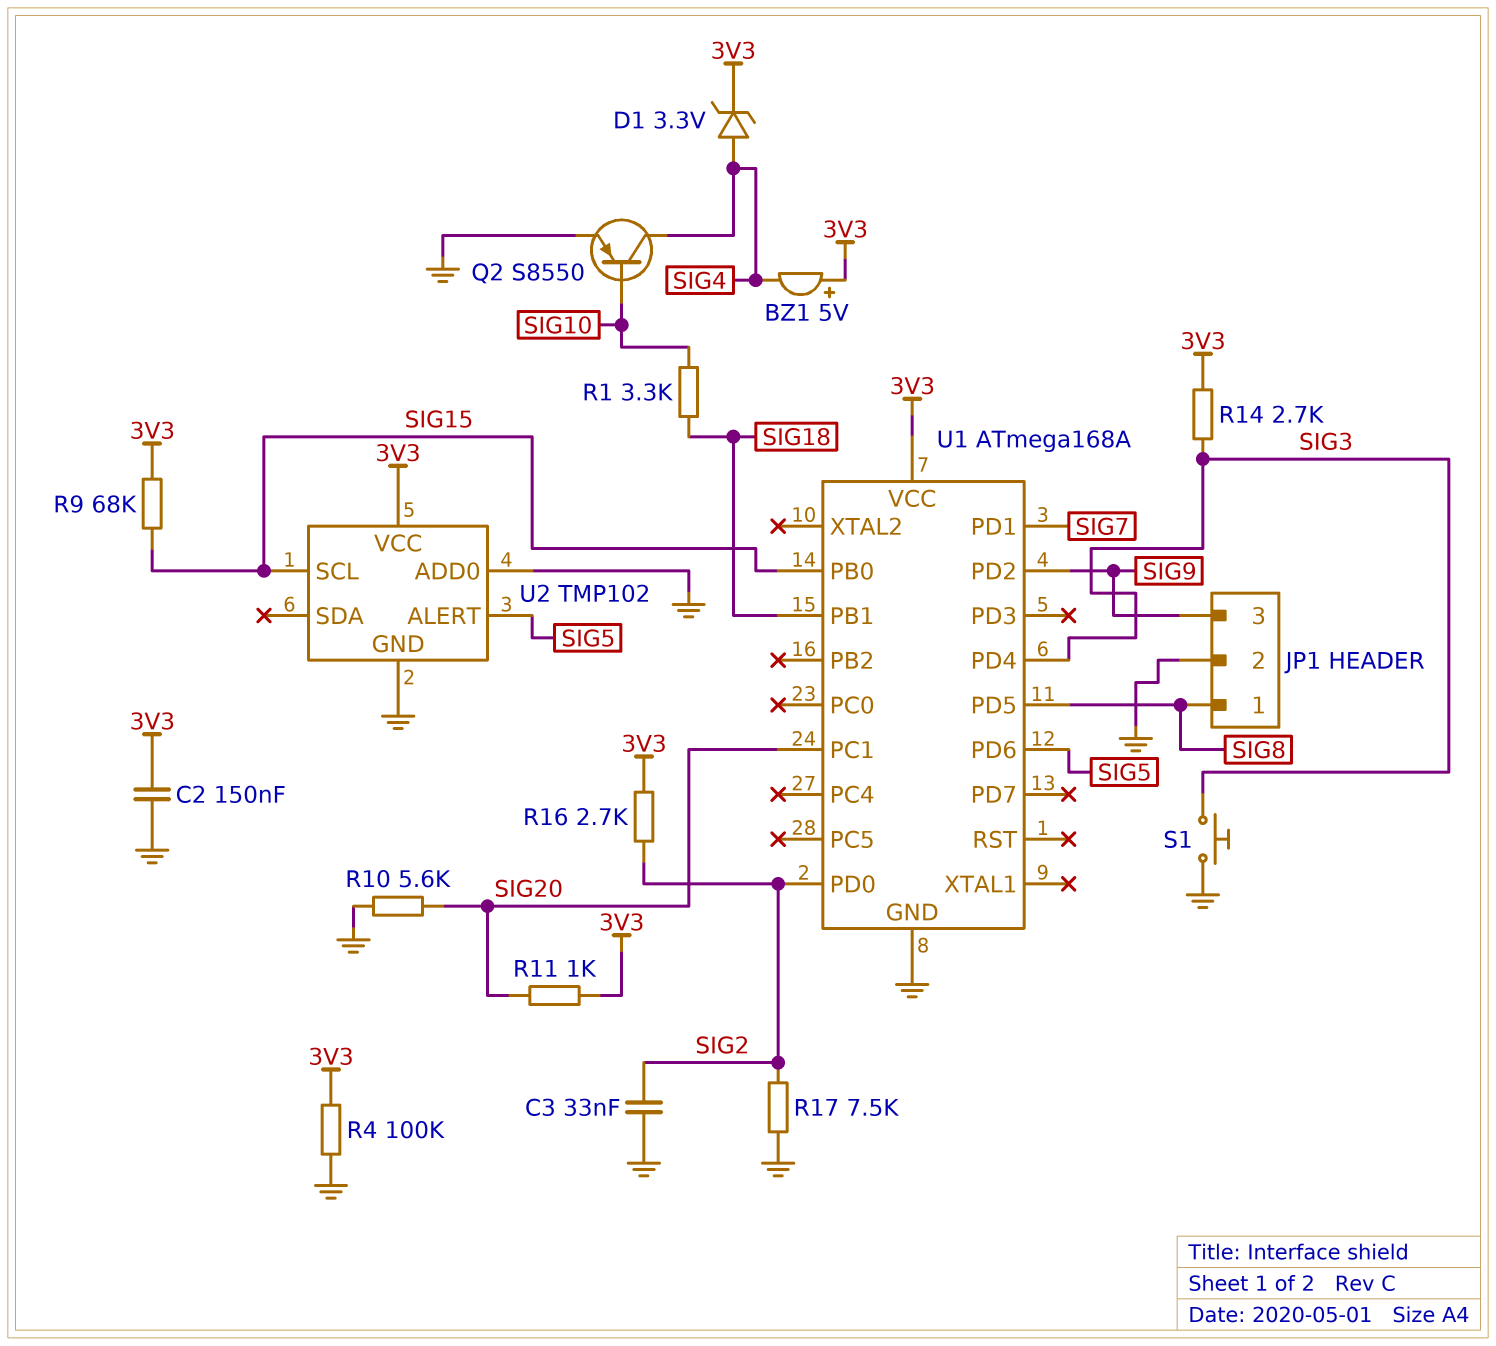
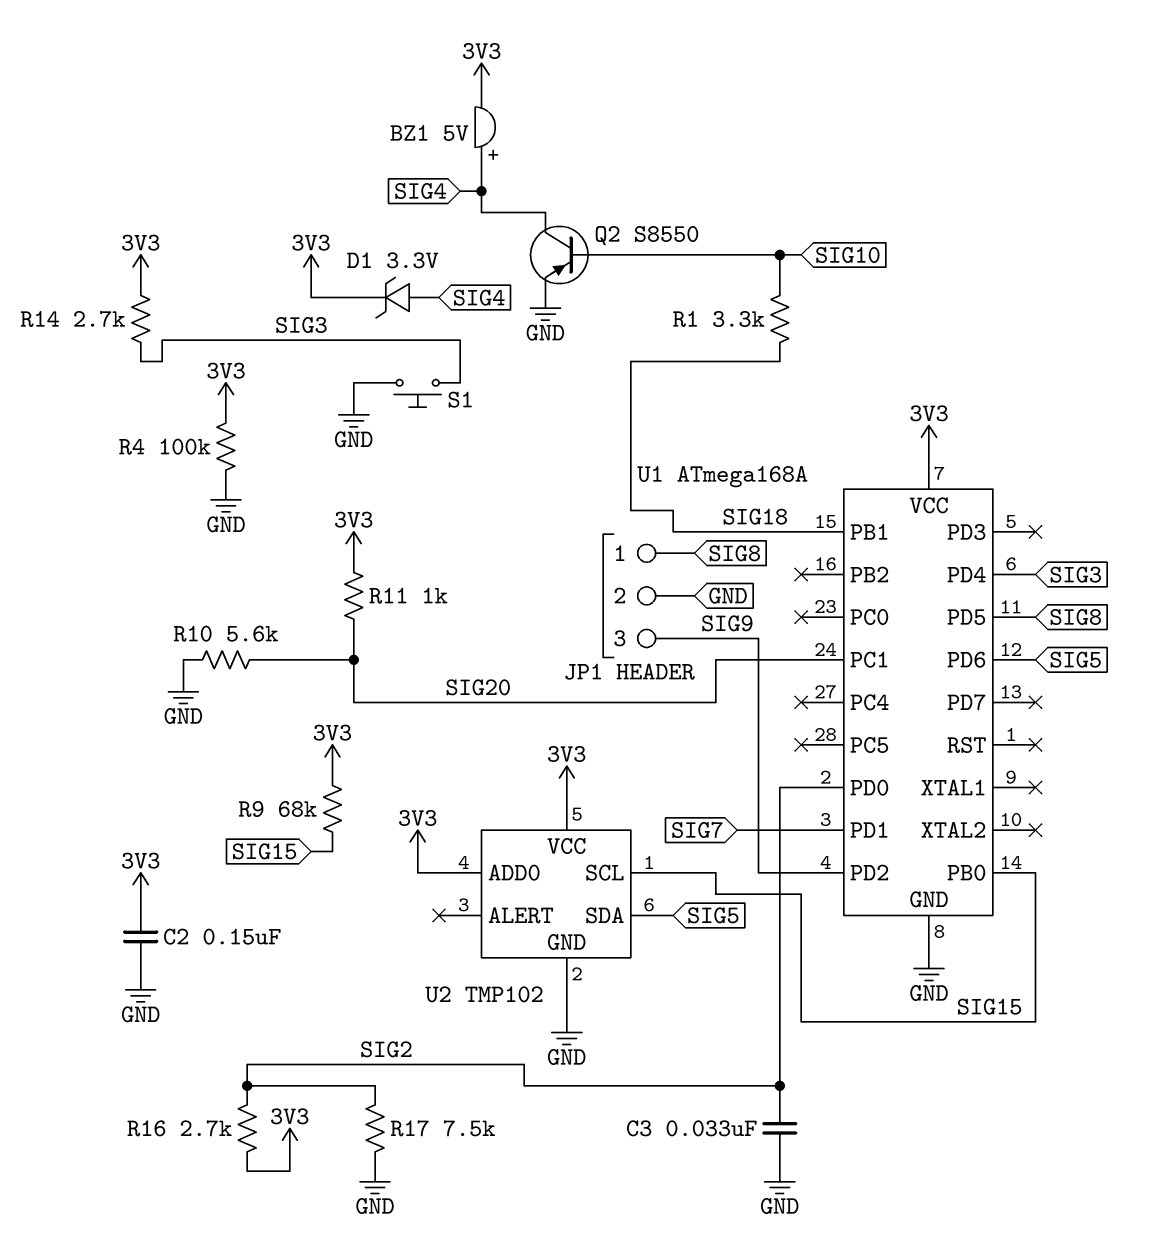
BZ1: buzzer 5V (plus 3V3, minus SIG4) -> buzzer 5V (plus SIG4, minus 3V3)
U2 pin ADD0: GND -> 3V3
U2 pin ALERT: SIG5 -> none
U2 pin SDA: none -> SIG5

